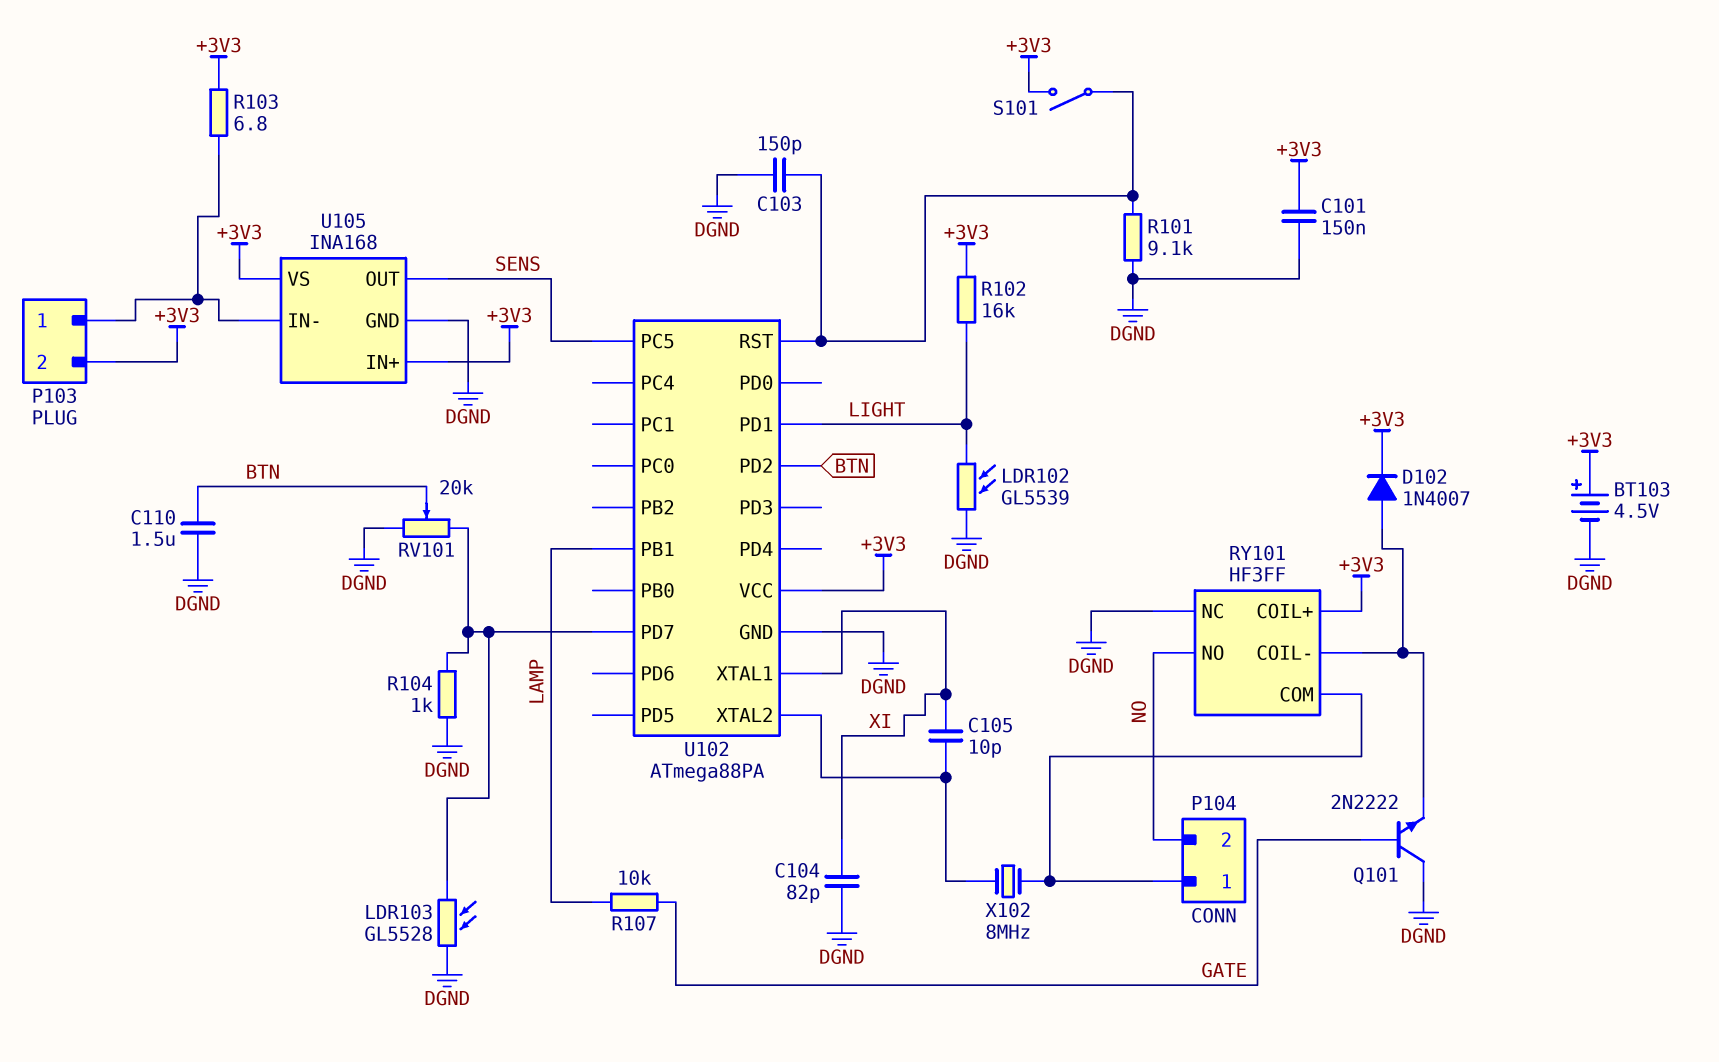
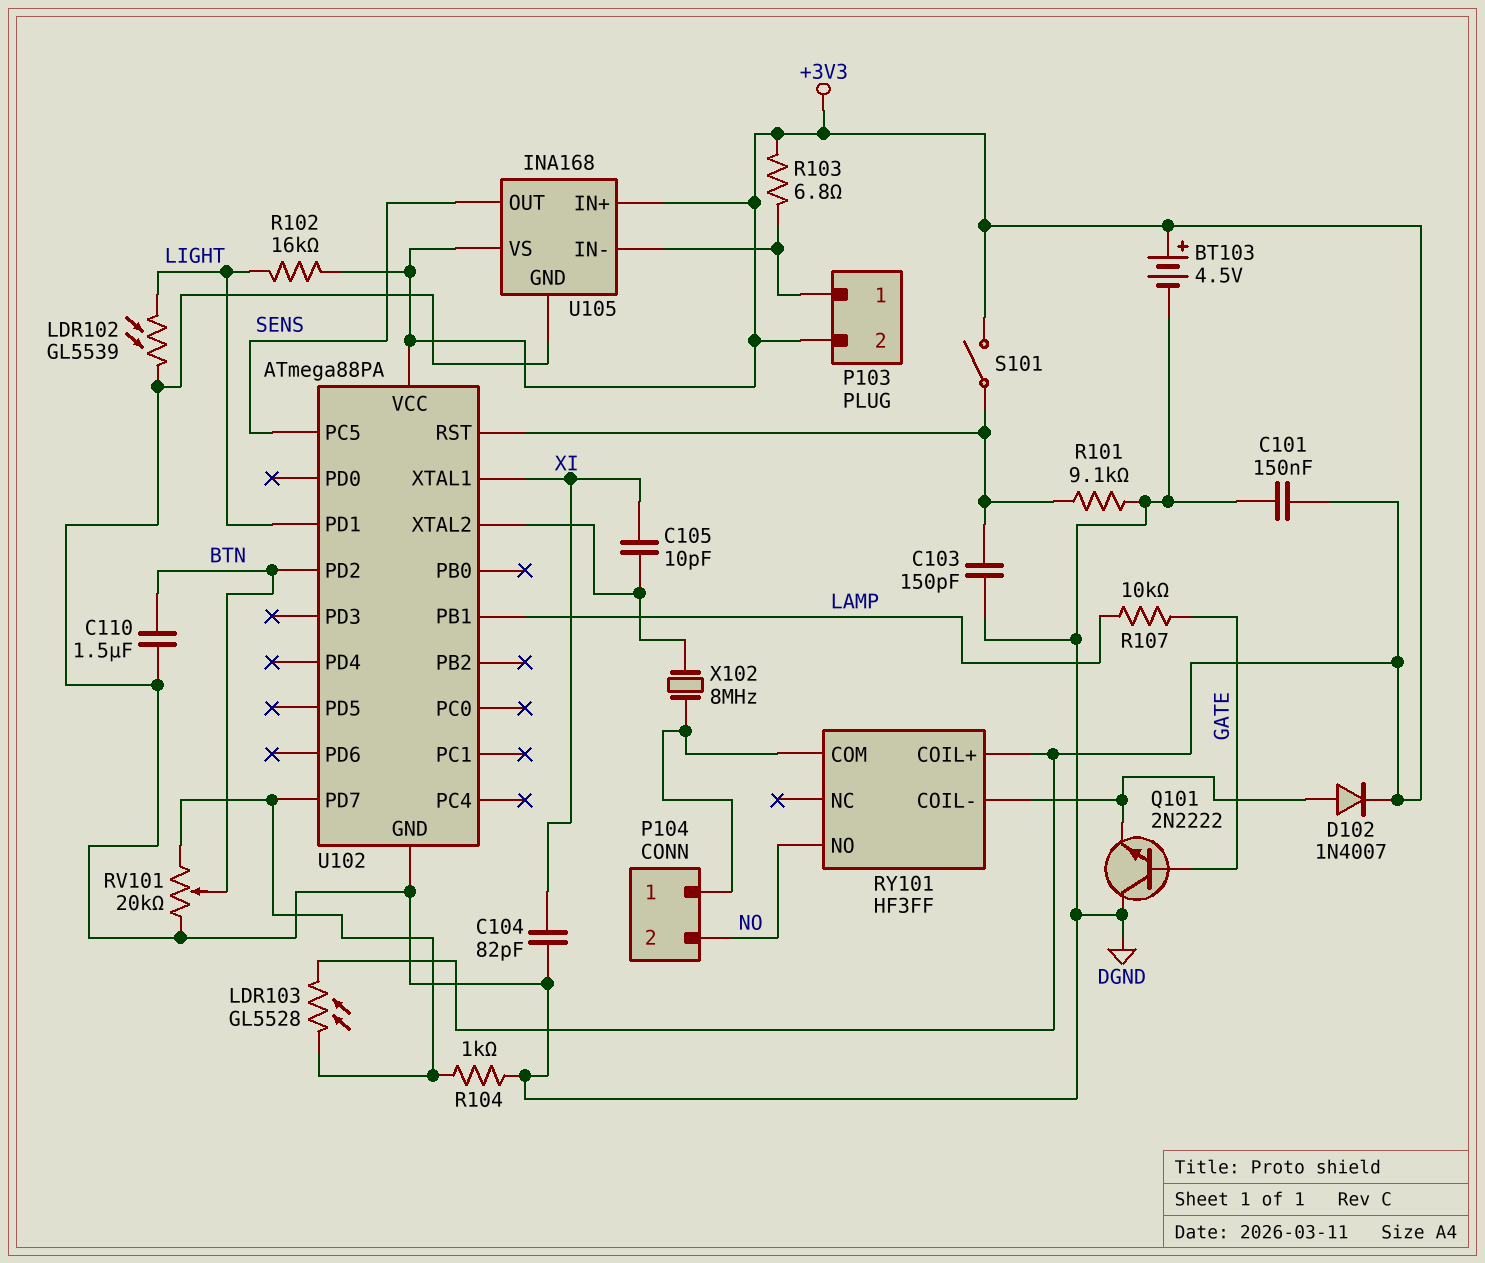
LDR103: GL5528 (DGND, U102/PD7) -> GL5528 (+3V3, U102/PD7)
RY101 pin NC: DGND -> none

